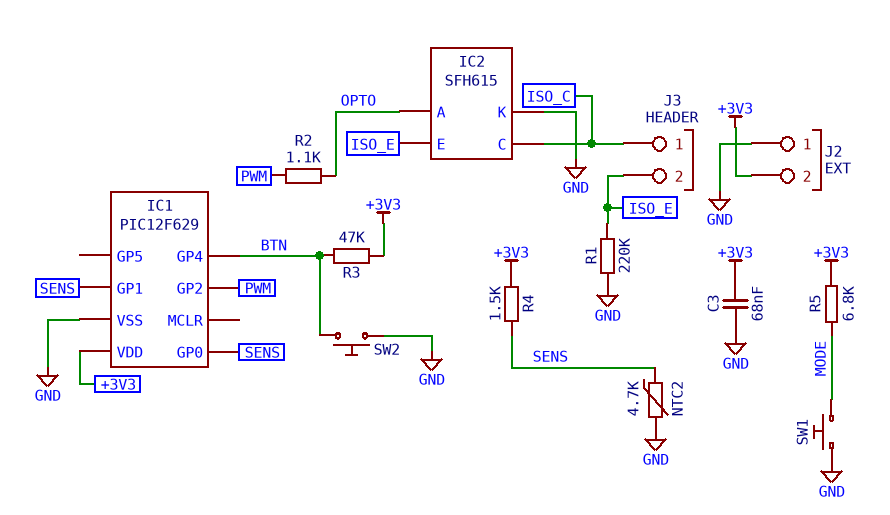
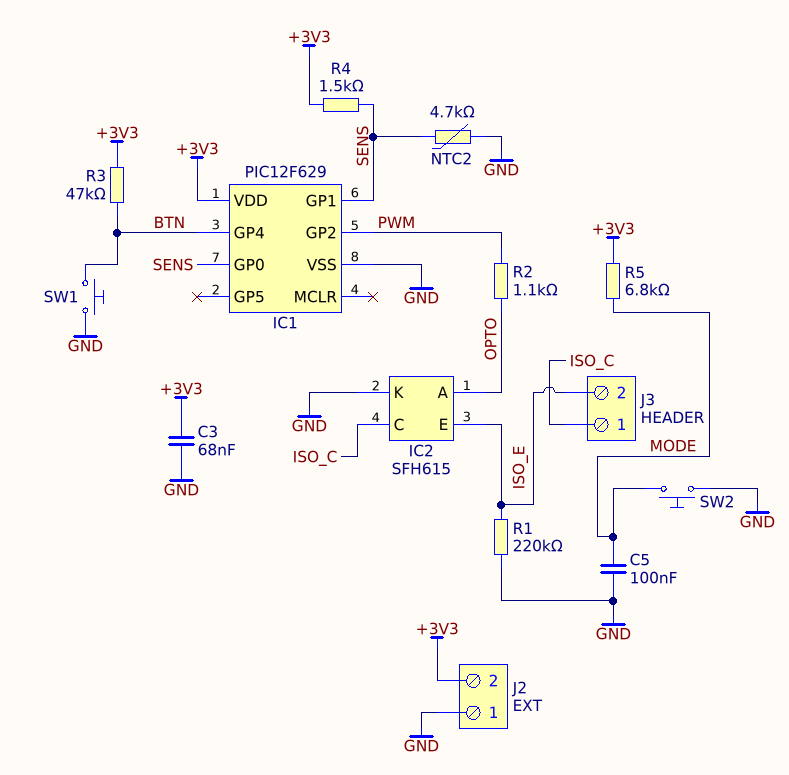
C5: none -> 100nF (GND, MODE)
SW1: button (GND, MODE) -> button (BTN, GND)
SW2: button (BTN, GND) -> button (GND, MODE)

